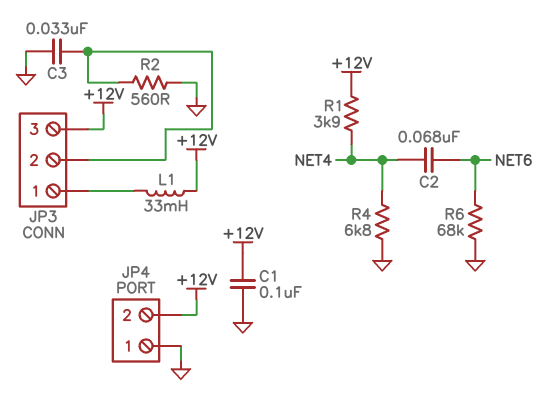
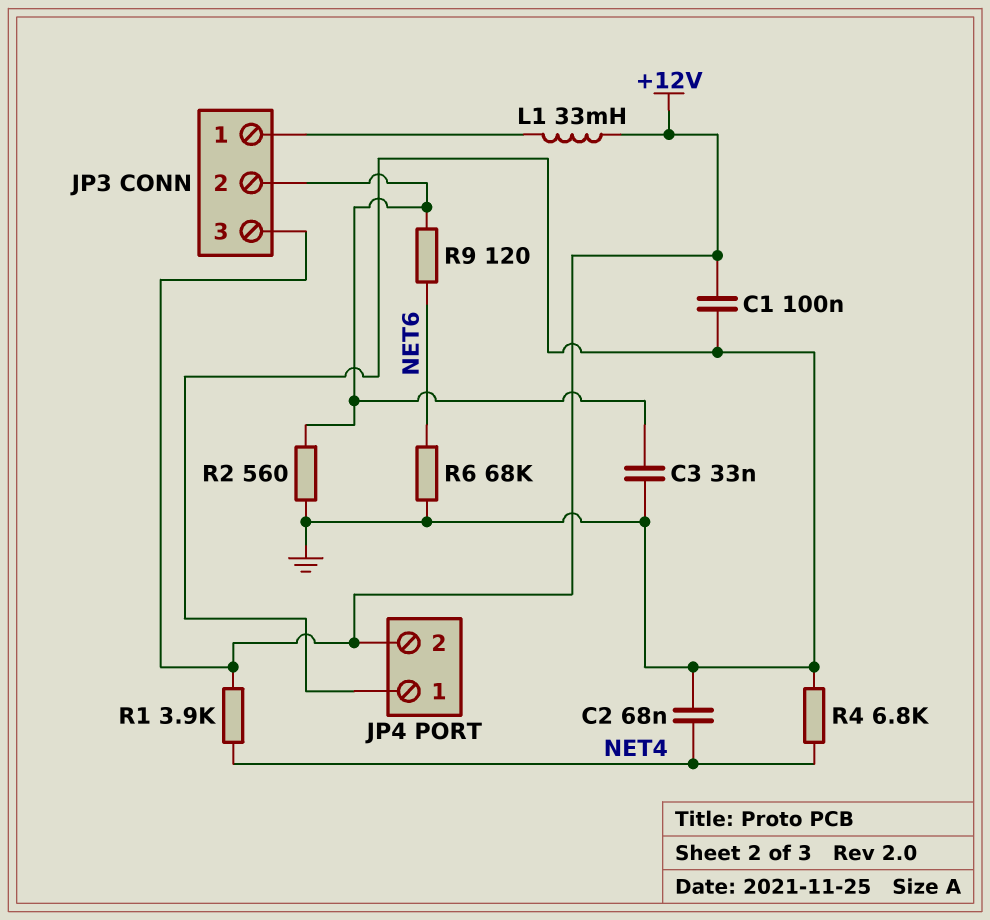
C2: 68nF (NET4, NET6) -> 68nF (GND, NET4)
R9: none -> 120 (JP3/2, NET6)

